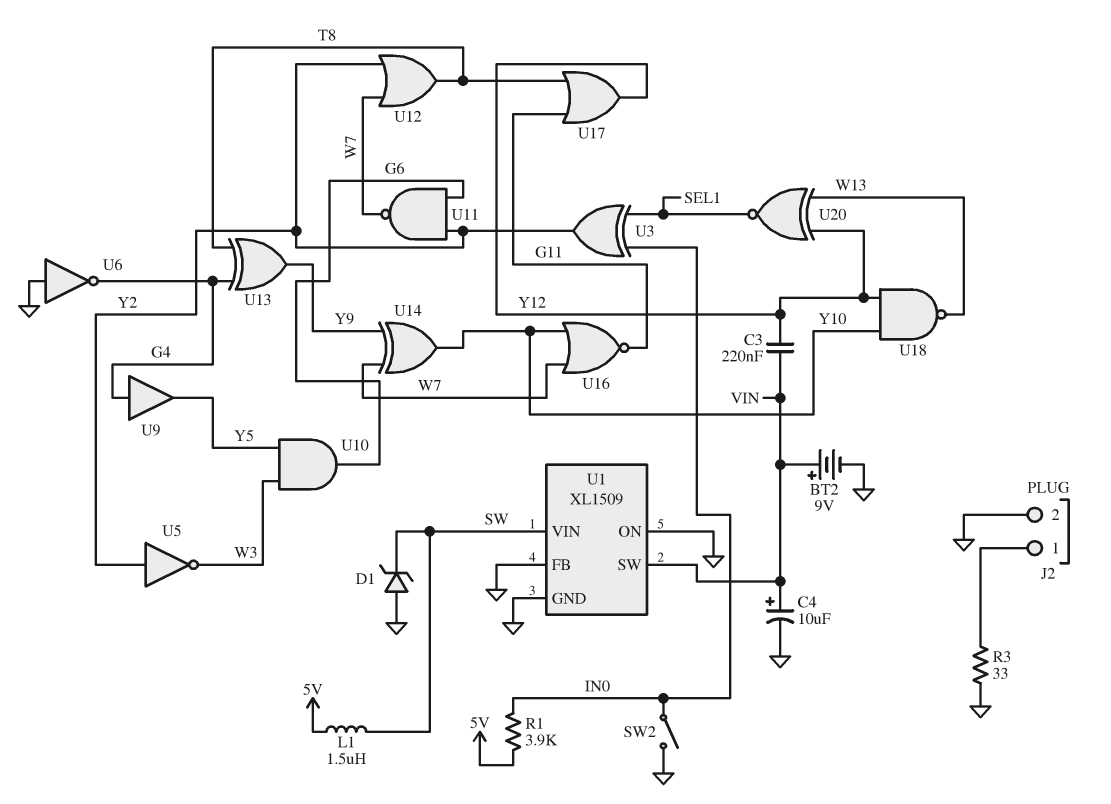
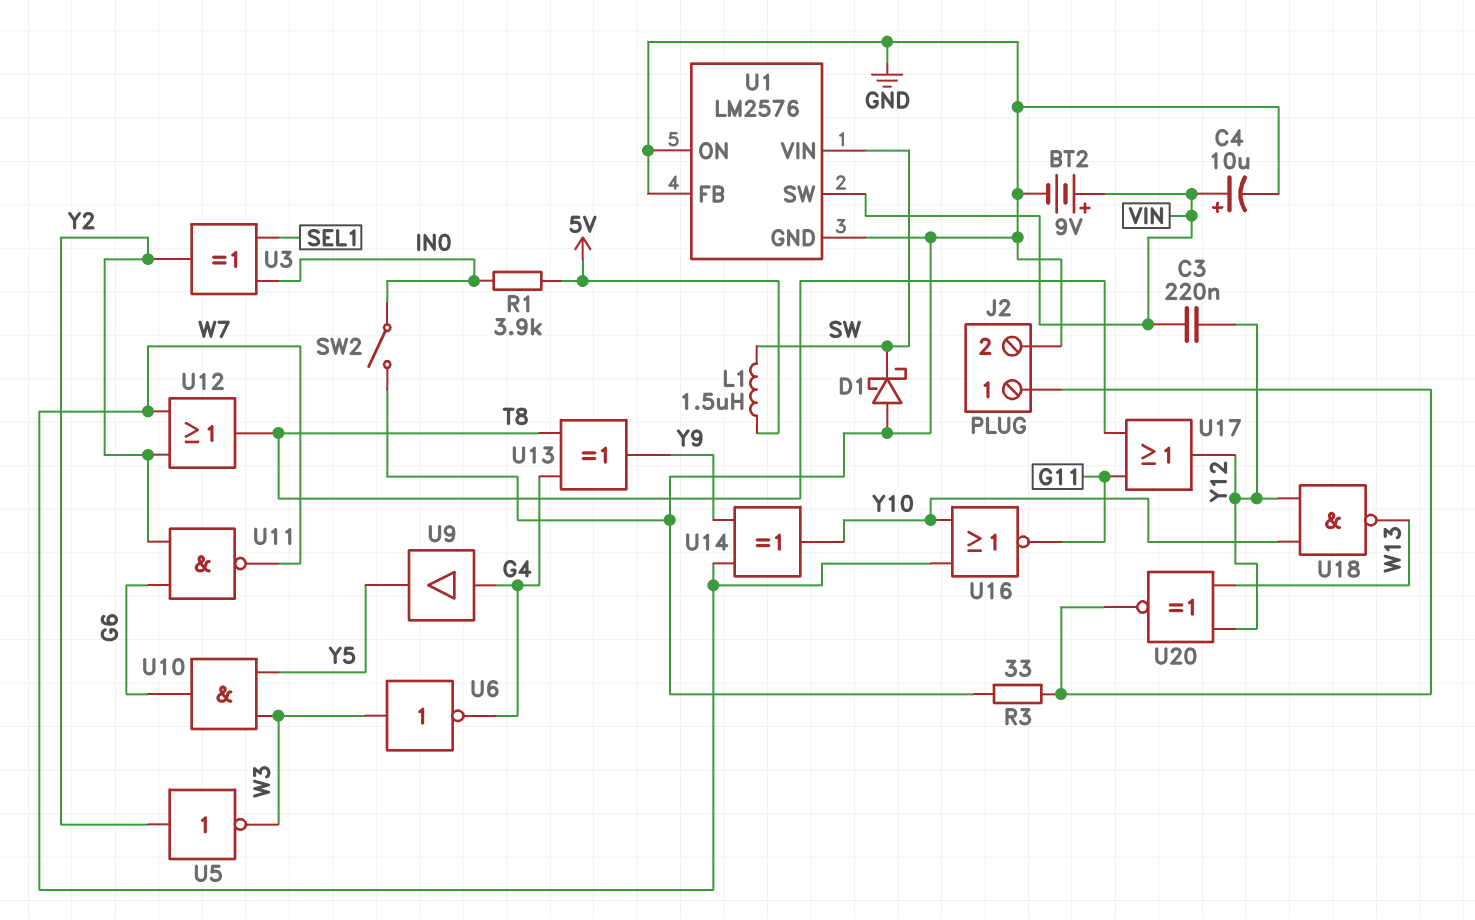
D1: zener (A GND, K SW) -> schottky (A GND, K SW)
U1: XL1509 -> LM2576
U6: NOT (in GND, out G4) -> NOT (in W3, out G4)
U20: XNOR (in W13, in Y12, out SEL1) -> XNOR (in W13, in Y12, out J2/1)

